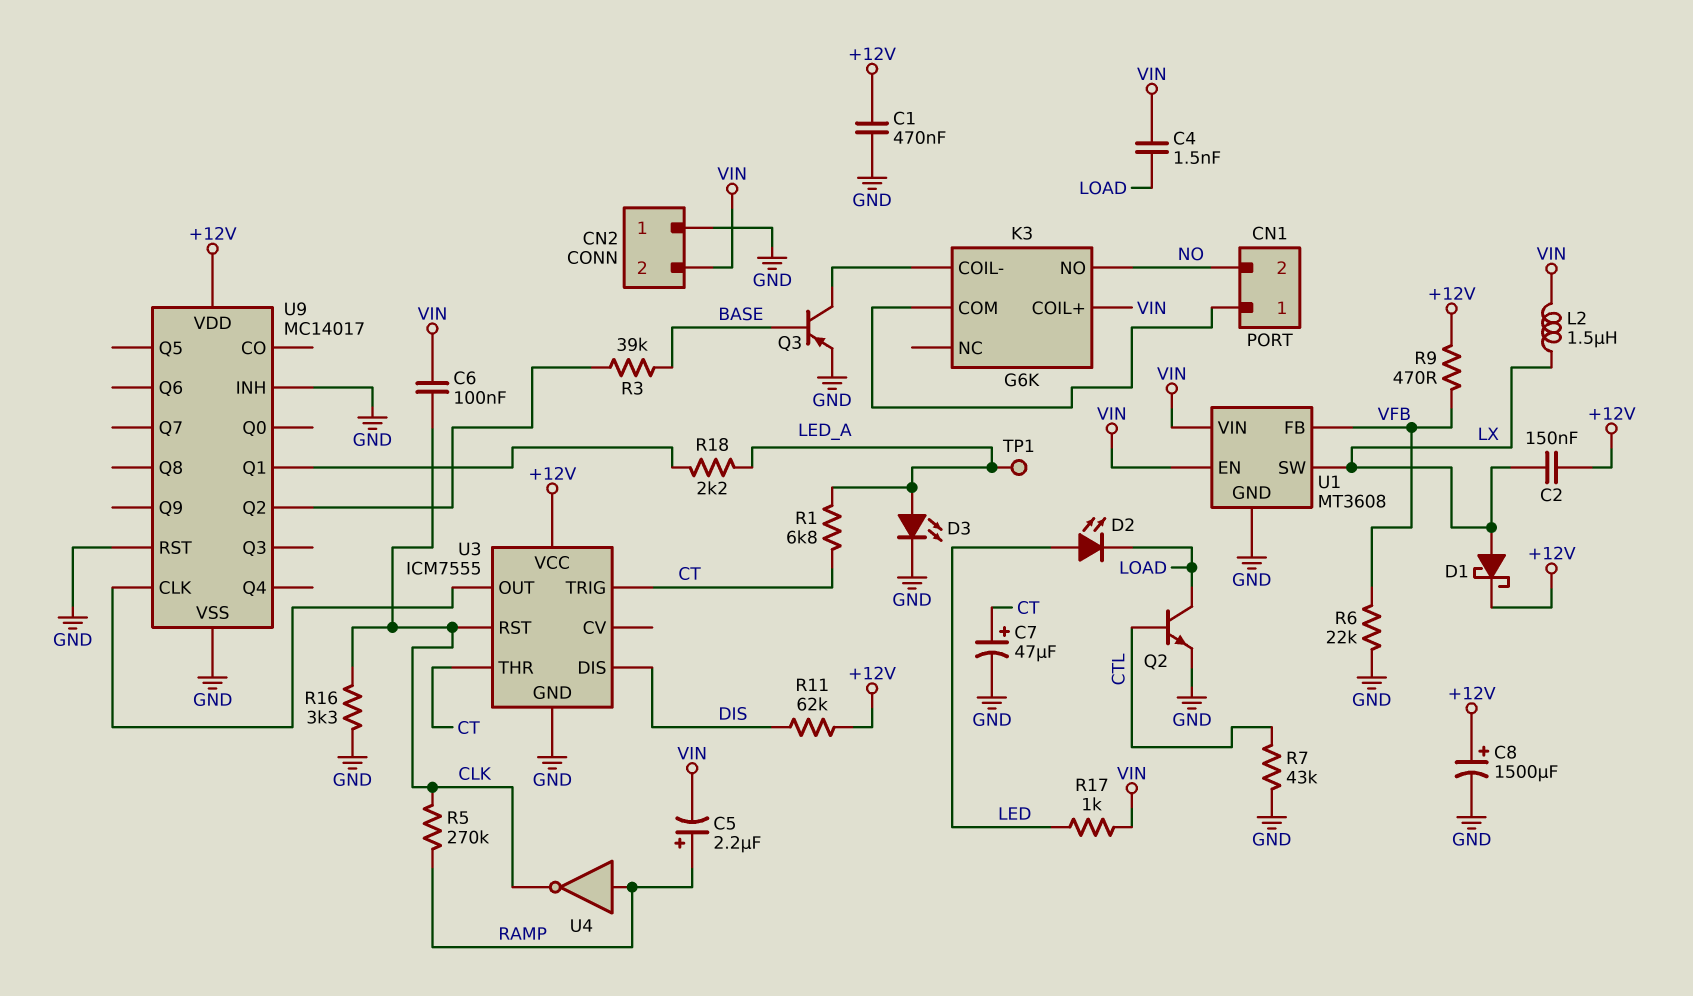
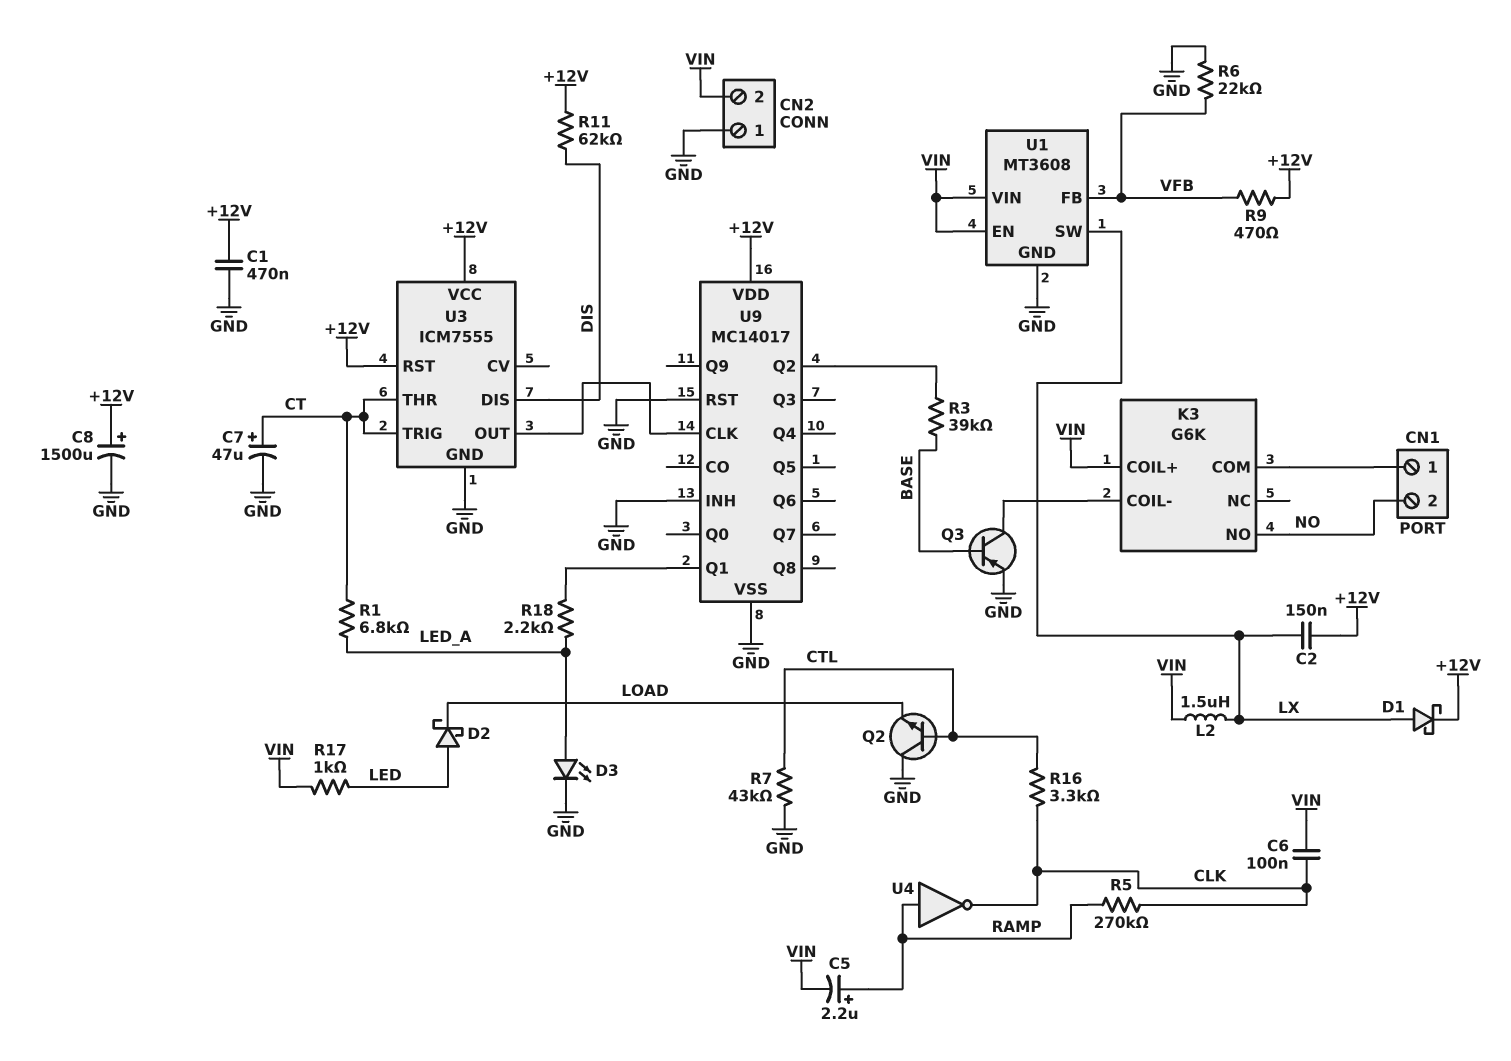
C4: 1.5nF (LOAD, VIN) -> none
D2: LED (A LED, K LOAD) -> schottky (A LED, K LOAD)
Q2: NPN (B CTL, C LOAD, E GND) -> NPN (B CTL, C GND, E LOAD)
R16: 3.3k (CLK, GND) -> 3.3k (CLK, CTL)
TP1: test point (LED_A) -> none
U3 pin RST: CLK -> +12V

